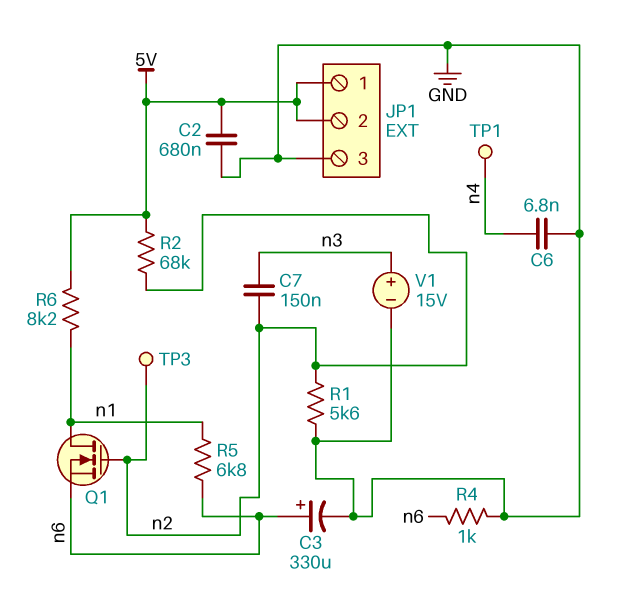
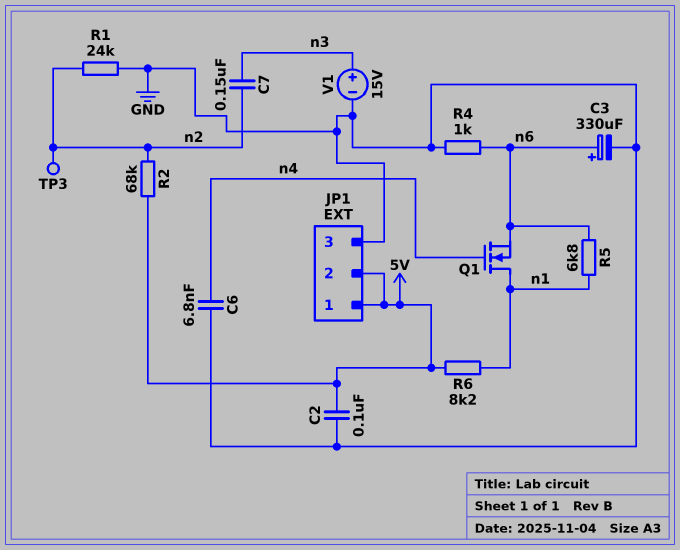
C2: 680nF (5V, GND) -> 100nF (5V, GND)
Q1: NMOS (G n2, D n1, S n6) -> NMOS (G n4, D n1, S n6)
R1: 5.6k (GND, n2) -> 24k (GND, n2)
TP1: test point (n4) -> none

